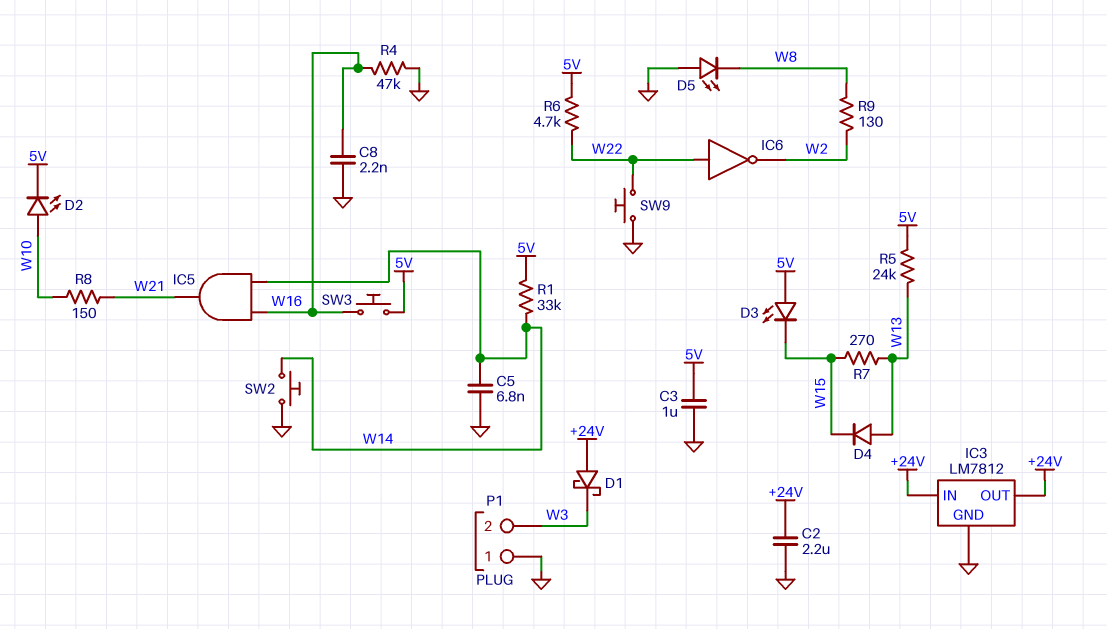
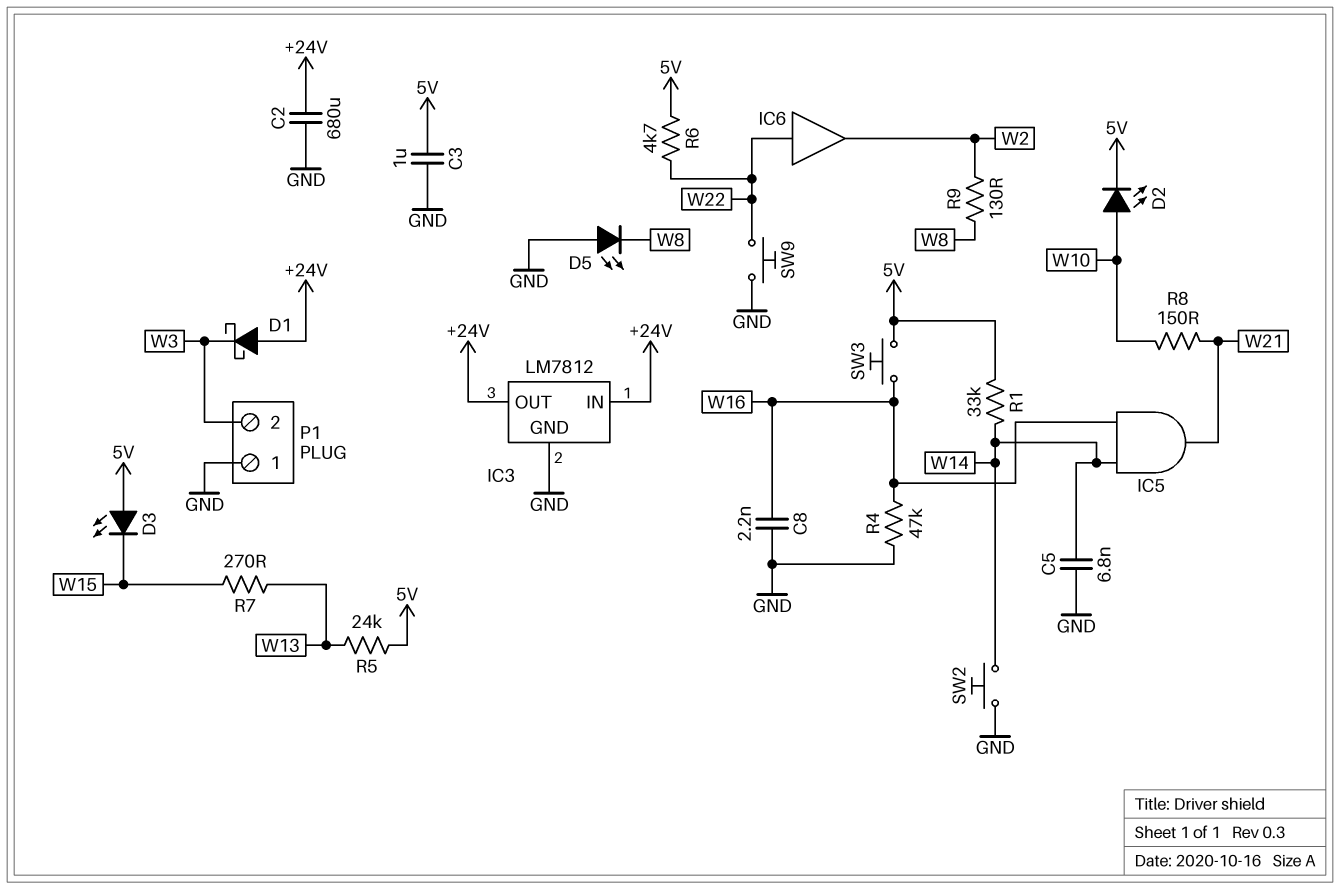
C2: 2.2uF (+24V, GND) -> 680uF (+24V, GND)
D4: diode (A W13, K W15) -> none
IC6: NOT (in W22, out W2) -> buffer (in W22, out W2)

